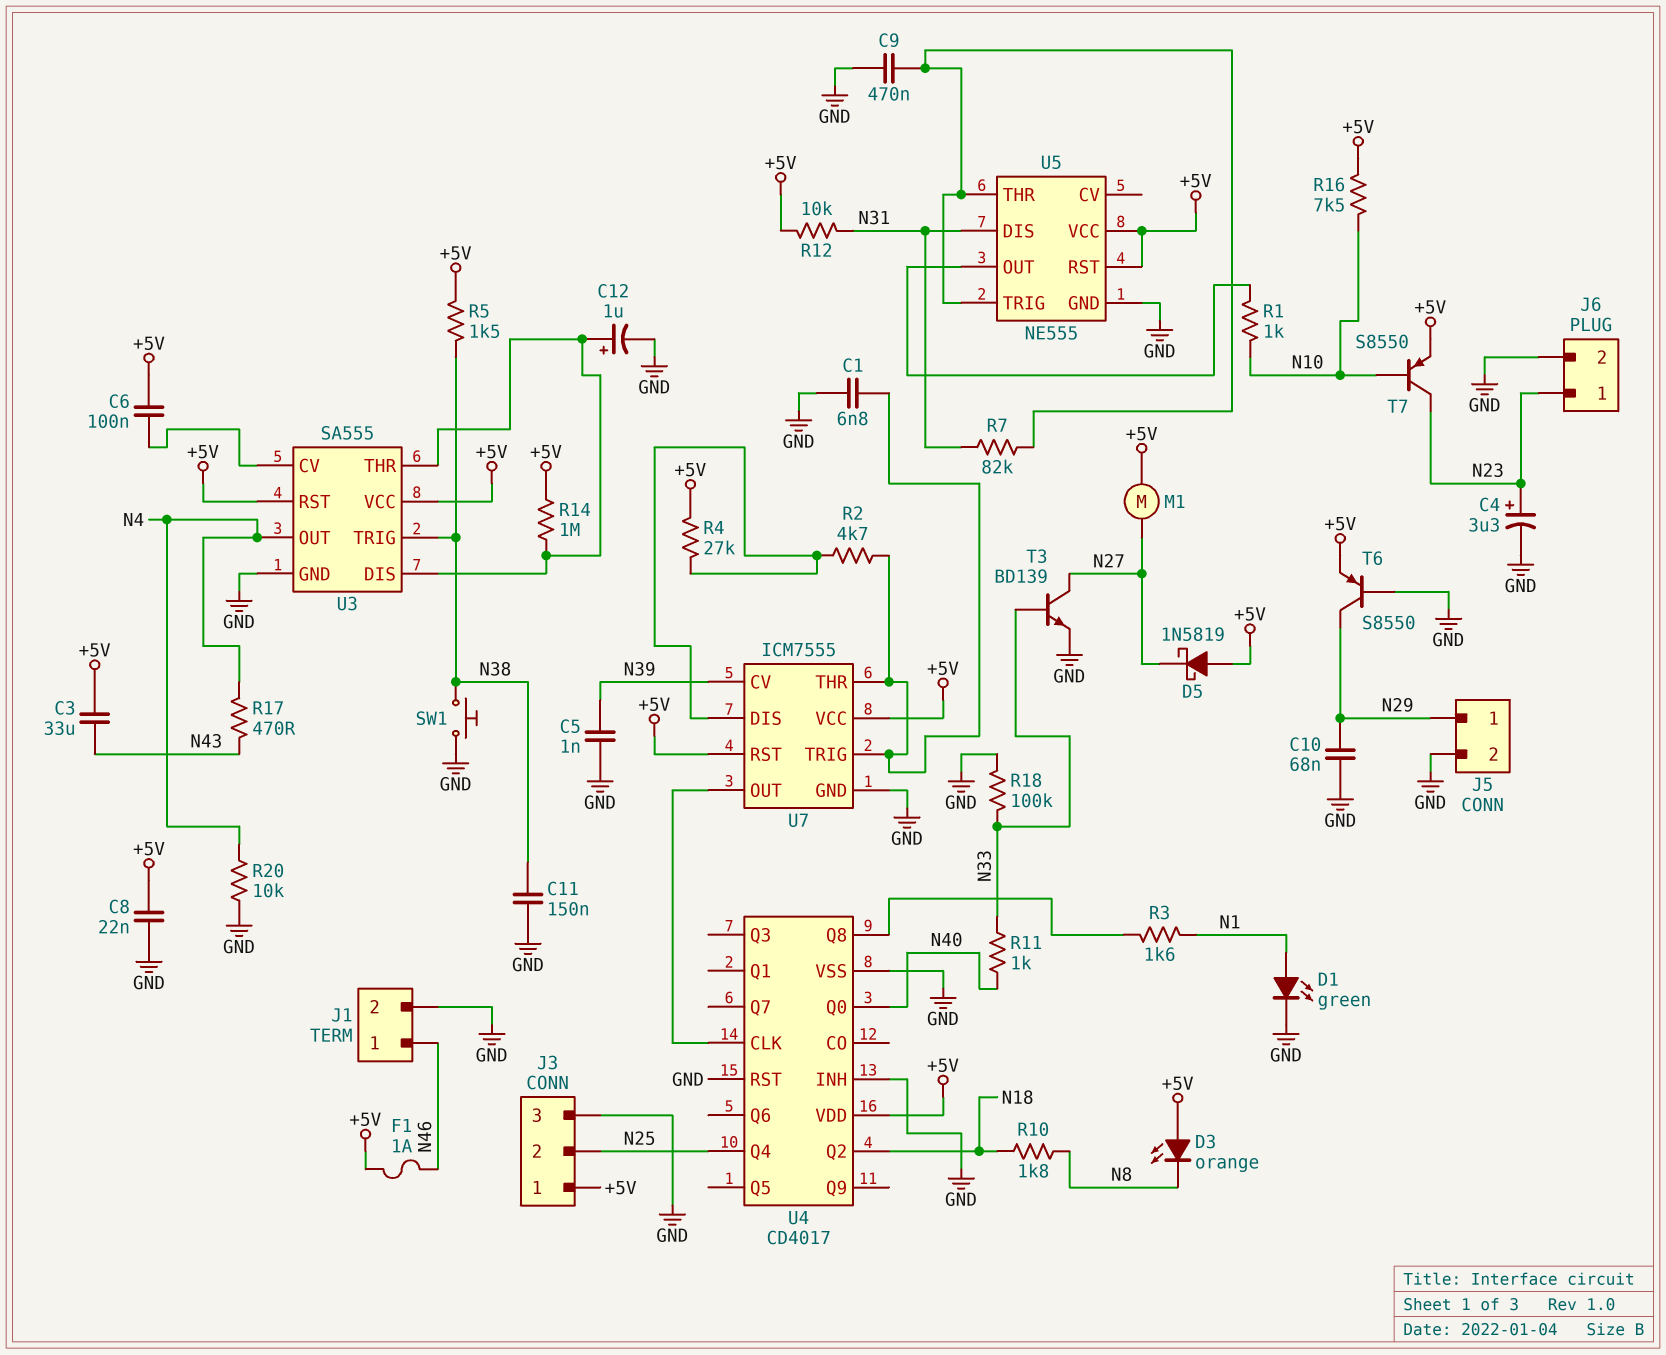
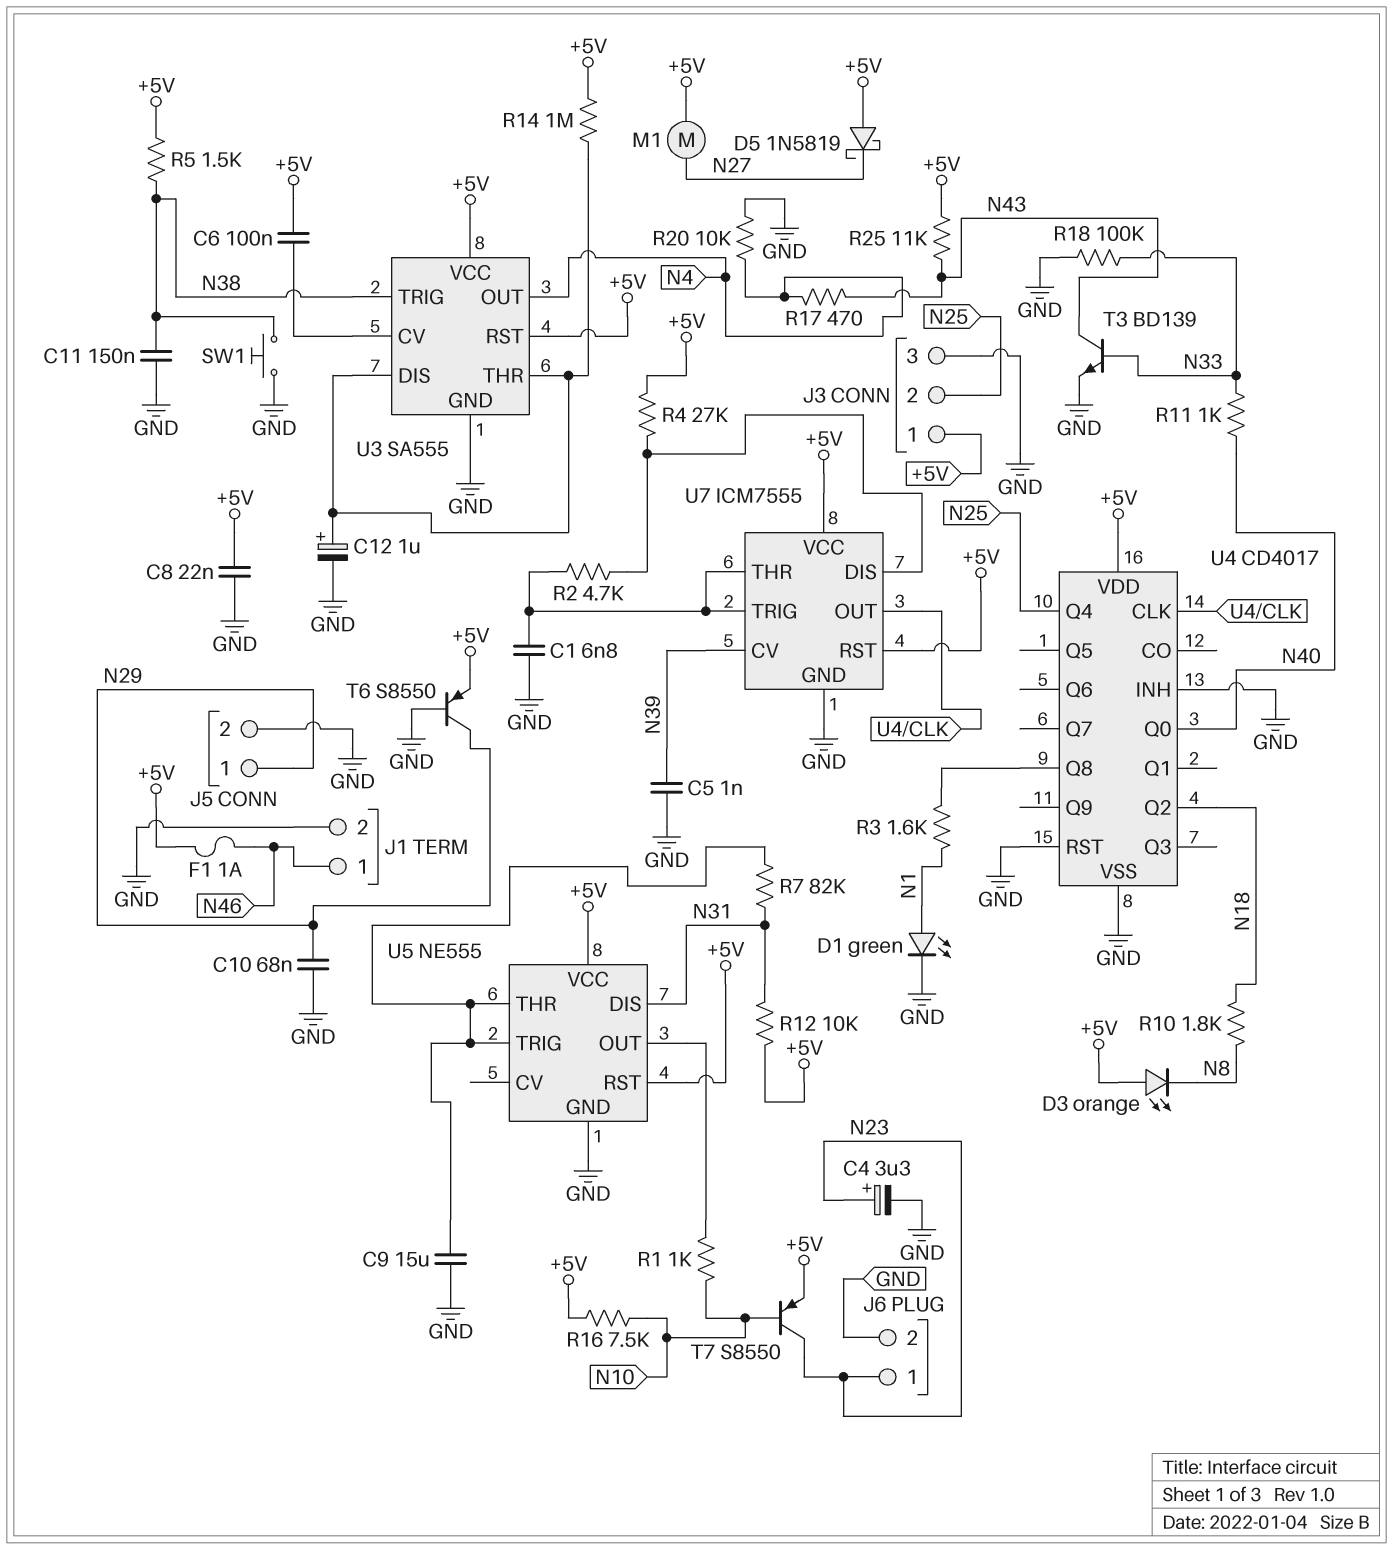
C3: 33uF (+5V, N43) -> none
C9: 470nF (GND, U5/THR) -> 15uF (GND, U5/THR)
R25: none -> 11k (+5V, N43)
T3: NPN BD139 (B N33, C N27, E GND) -> NPN BD139 (B N33, C N43, E GND)

